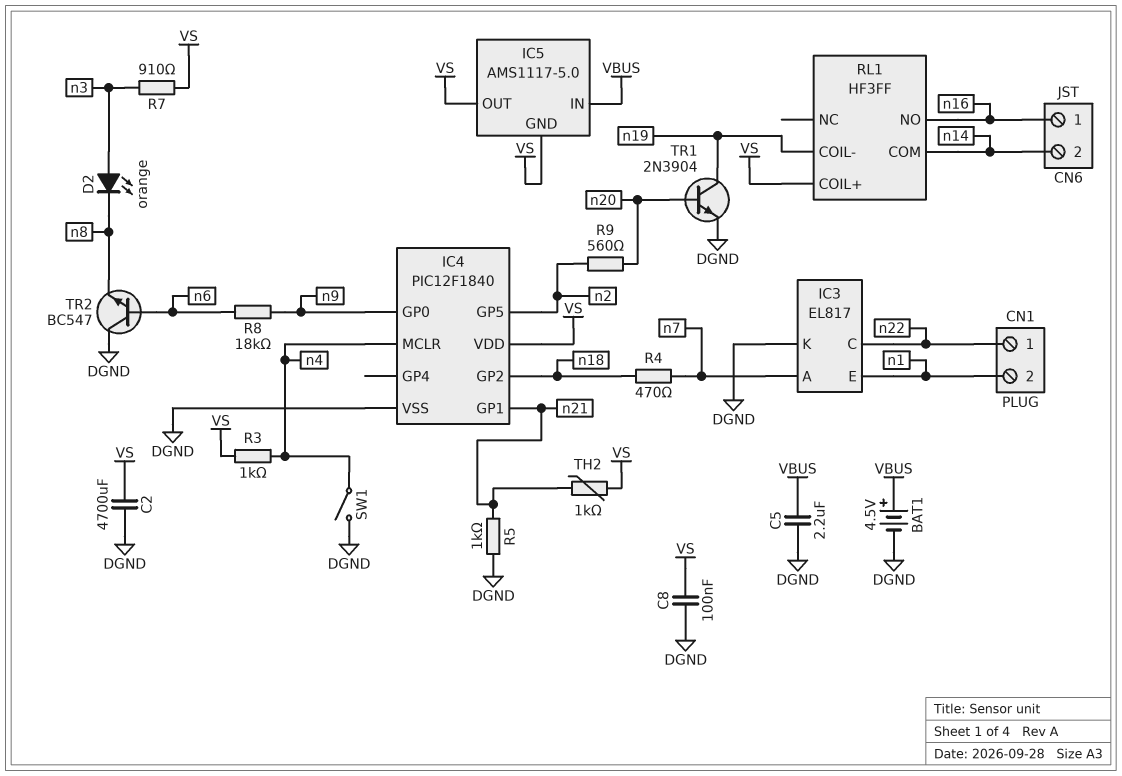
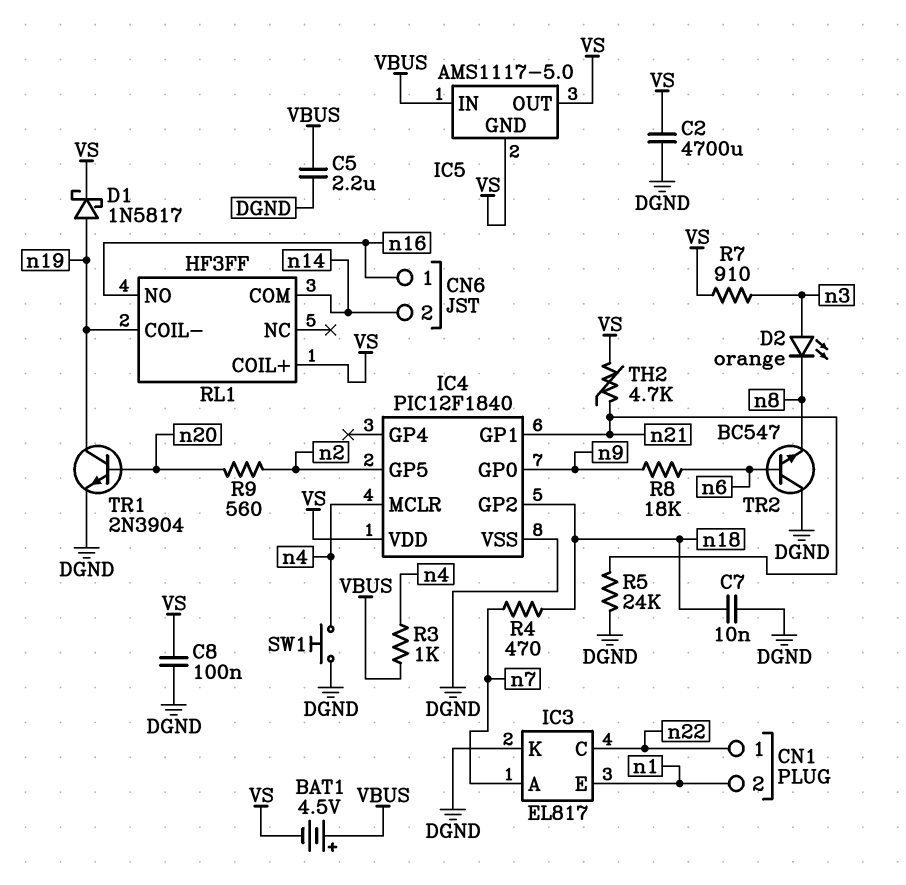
BAT1: 4.5V (plus VBUS, minus DGND) -> 4.5V (plus VBUS, minus VS)
C7: none -> 10nF (DGND, n18)
D1: none -> schottky 1N5817 (A n19, K VS)
R3: 1k (VS, n4) -> 1k (VBUS, n4)
R5: 1k (DGND, n21) -> 24k (DGND, n21)
SW1: switch (DGND, n4) -> button (DGND, n4)
TH2: 1k (VS, n21) -> 4.7k (VS, n21)

